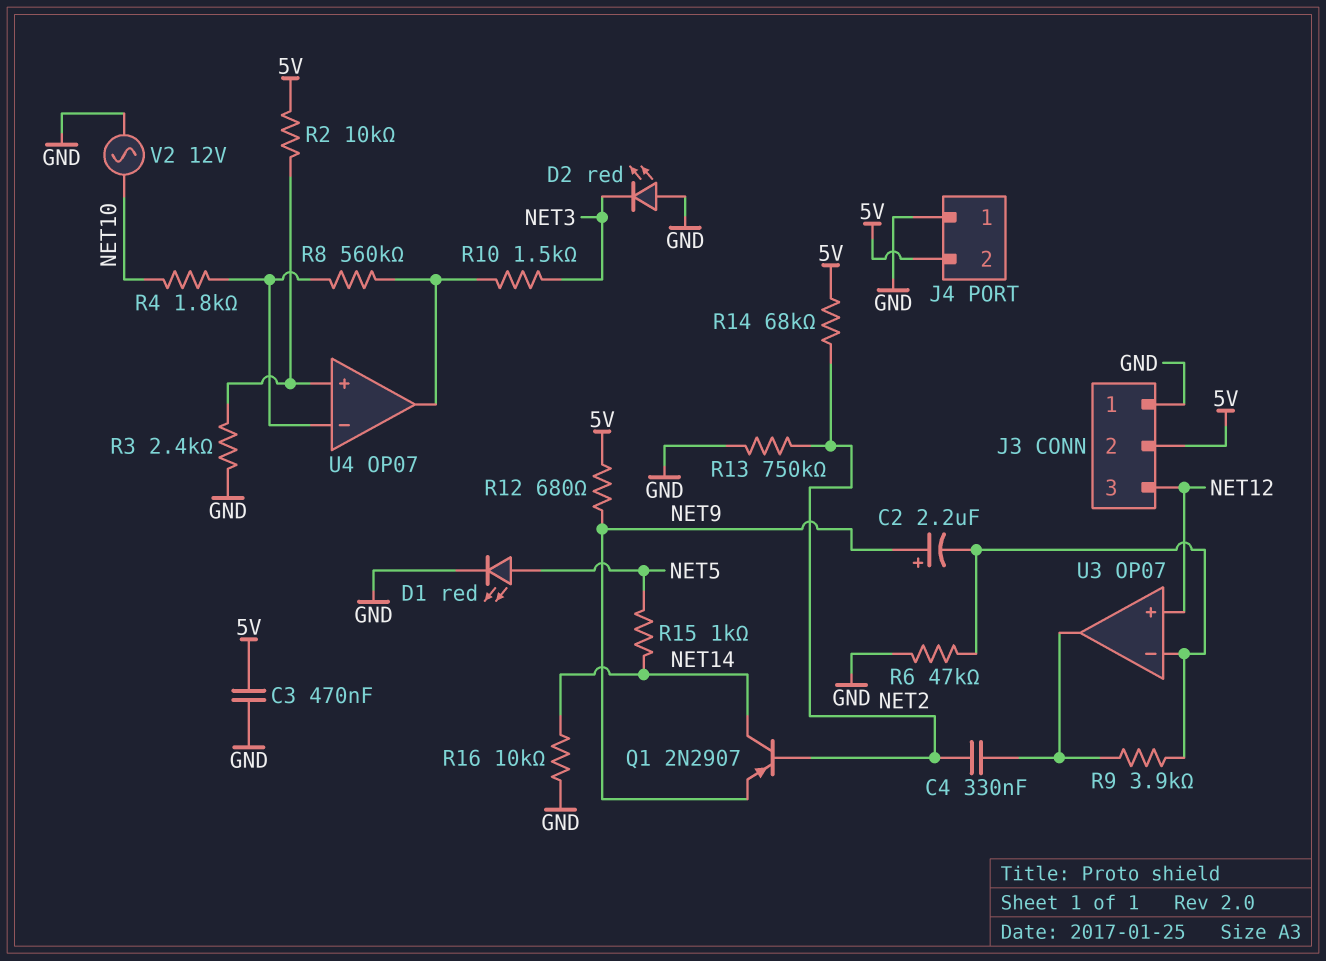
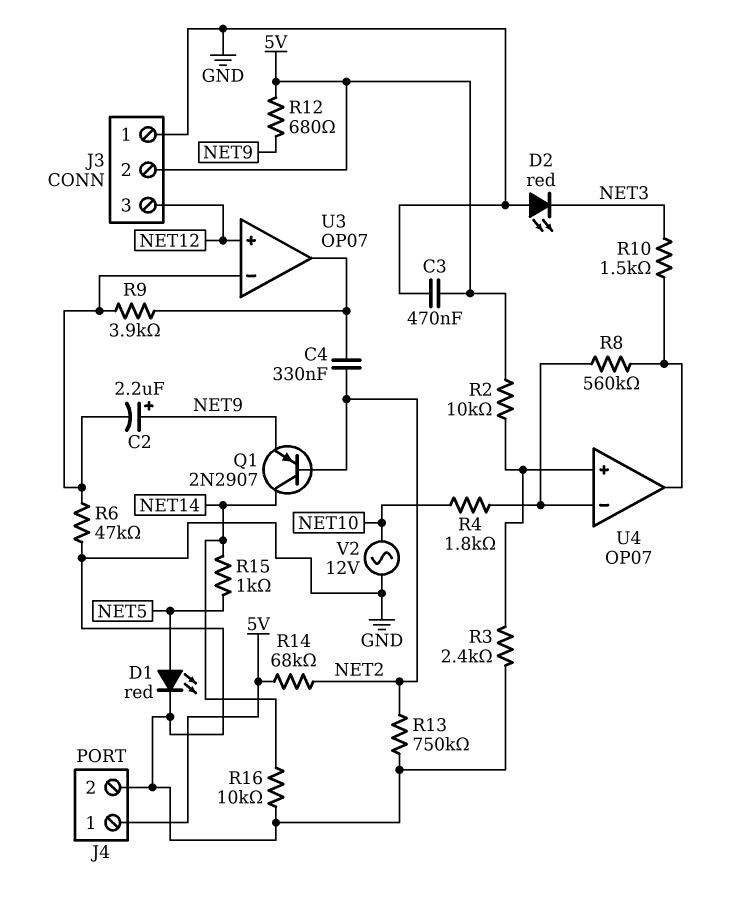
J4 pin 1: GND -> 5V
J4 pin 2: 5V -> GND

